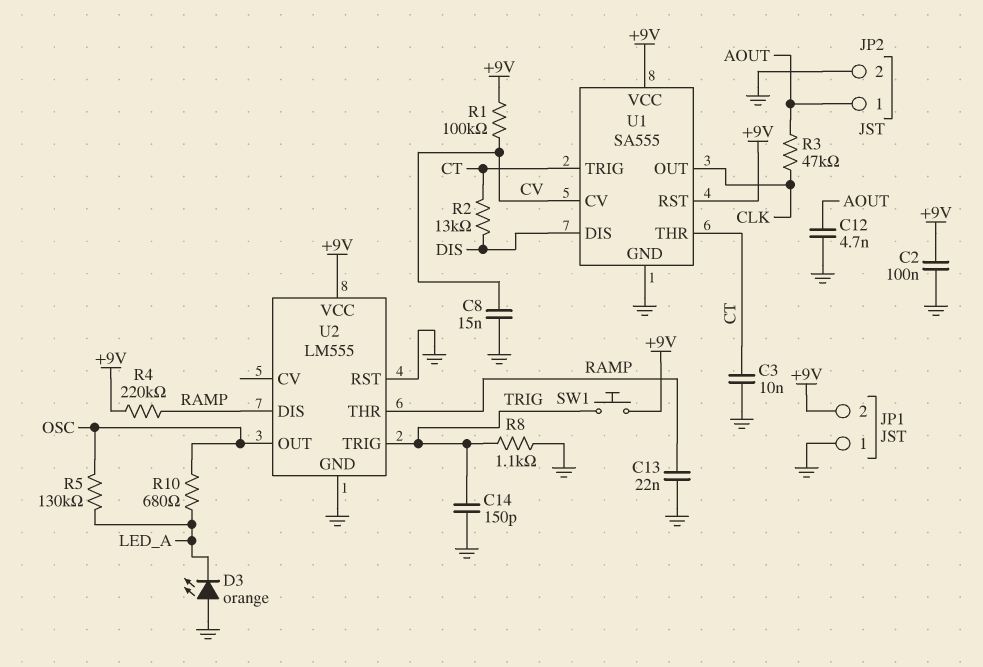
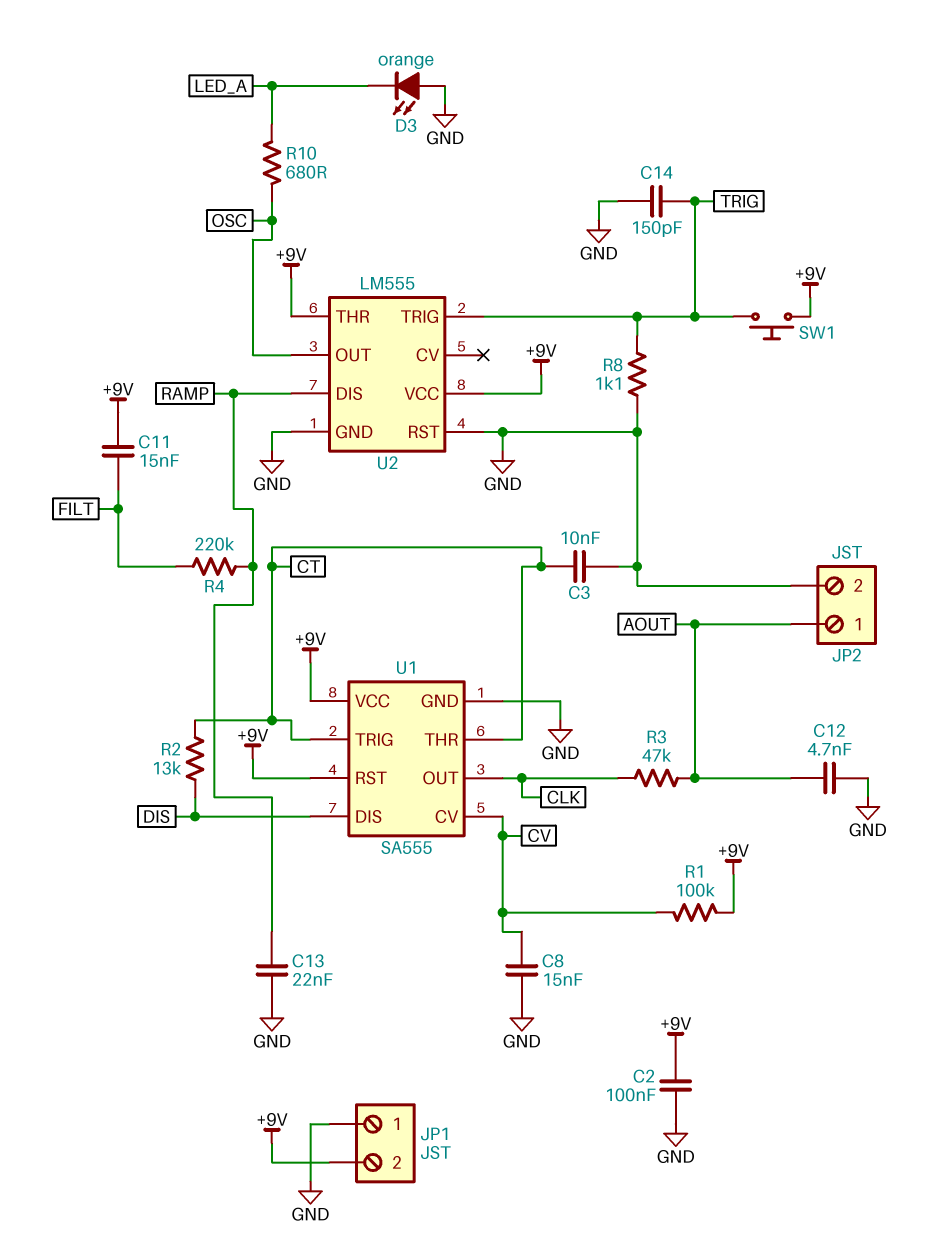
C11: none -> 15nF (+9V, FILT)
R4: 220k (+9V, RAMP) -> 220k (FILT, RAMP)
R5: 130k (LED_A, OSC) -> none
U2 pin THR: RAMP -> +9V

